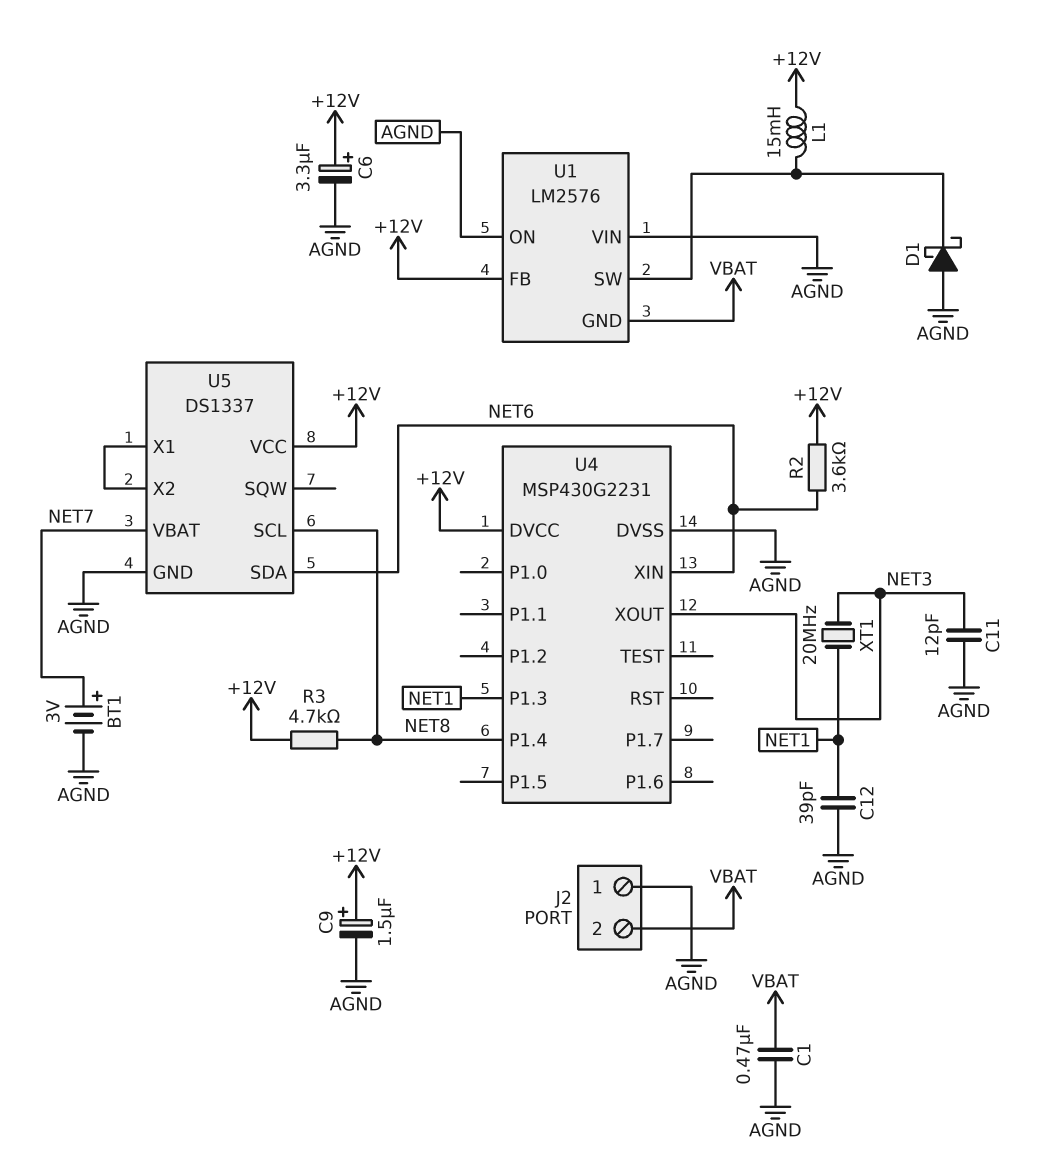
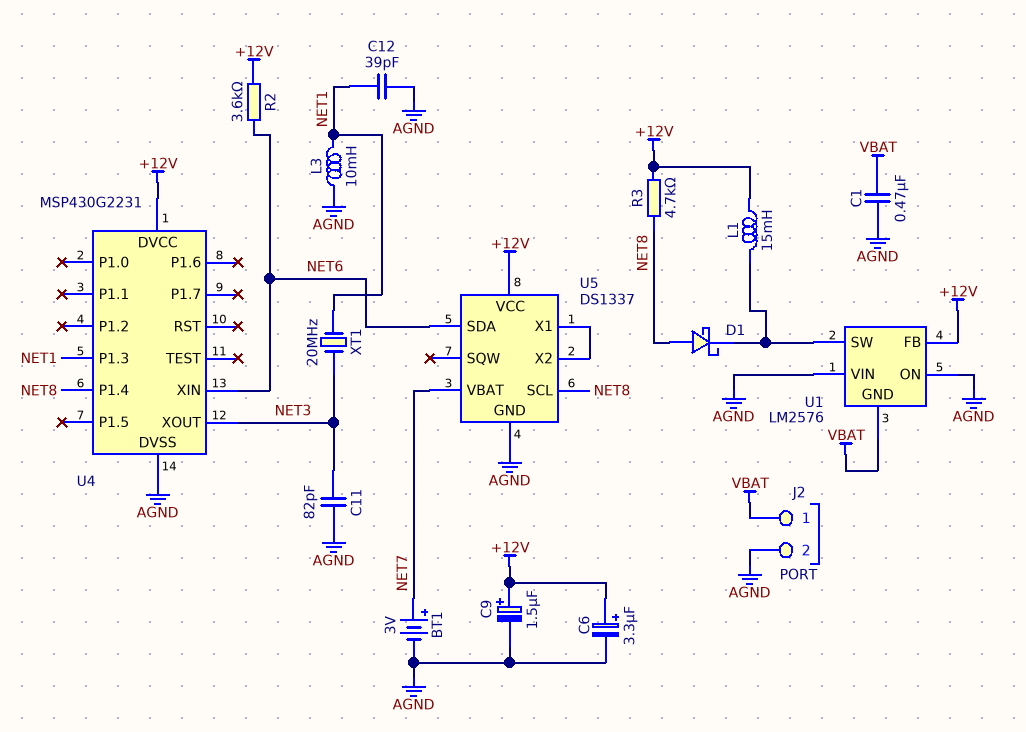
C11: 12pF (AGND, NET3) -> 82pF (AGND, NET3)
D1: schottky (A AGND, K U1/SW) -> schottky (A NET8, K U1/SW)
J2 pin 1: AGND -> VBAT
J2 pin 2: VBAT -> AGND
L3: none -> 10mH (AGND, NET1)

